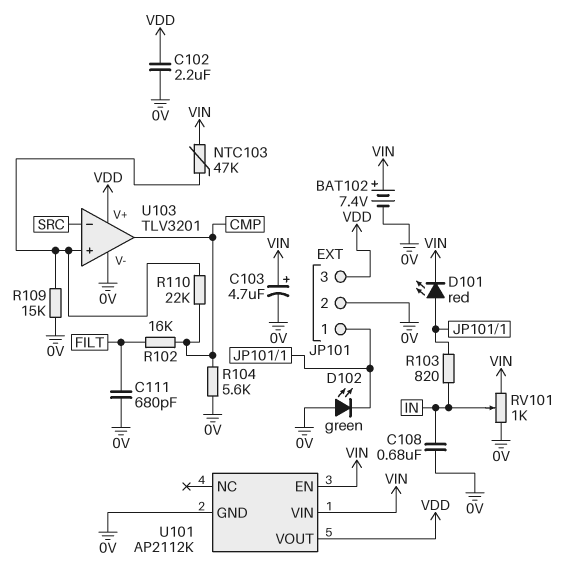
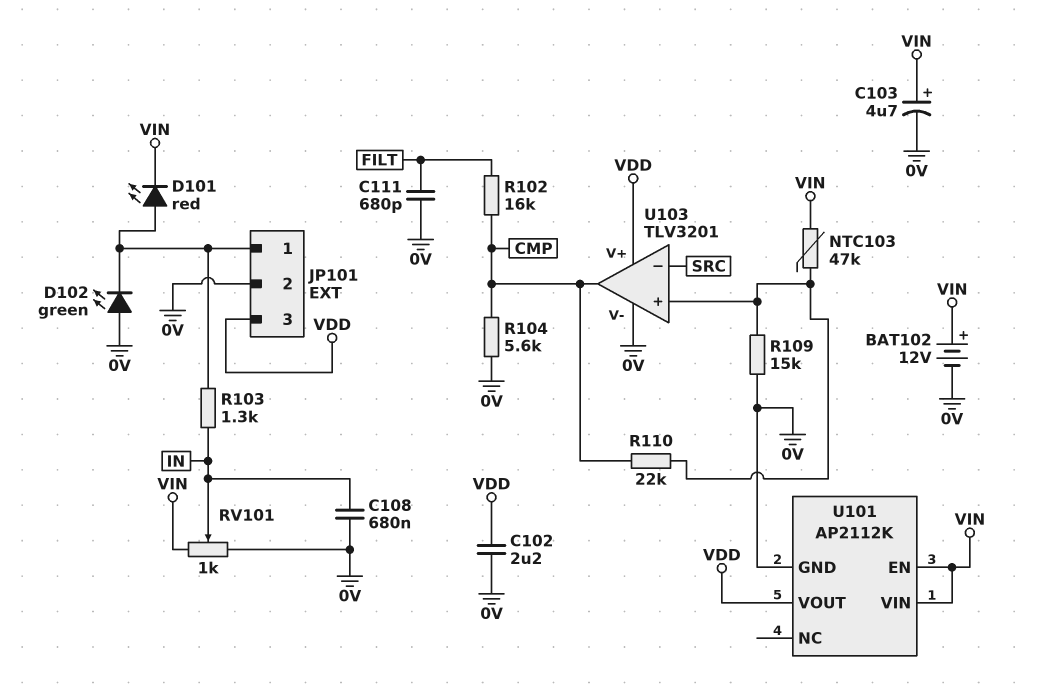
BAT102: 7.4V (plus VIN, minus 0V) -> 12V (plus VIN, minus 0V)
R103: 820 (IN, JP101/1) -> 1.3k (IN, JP101/1)

